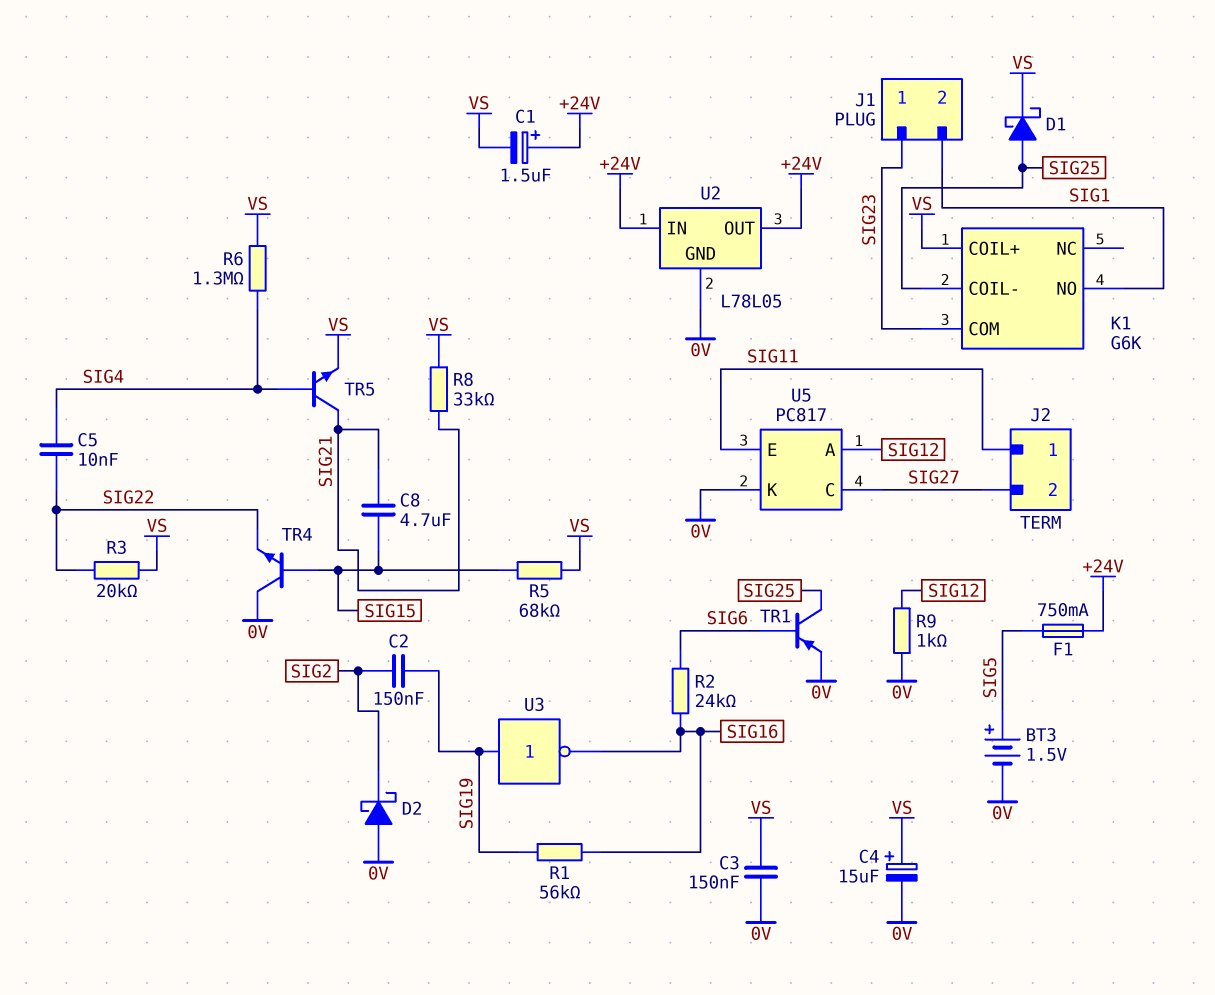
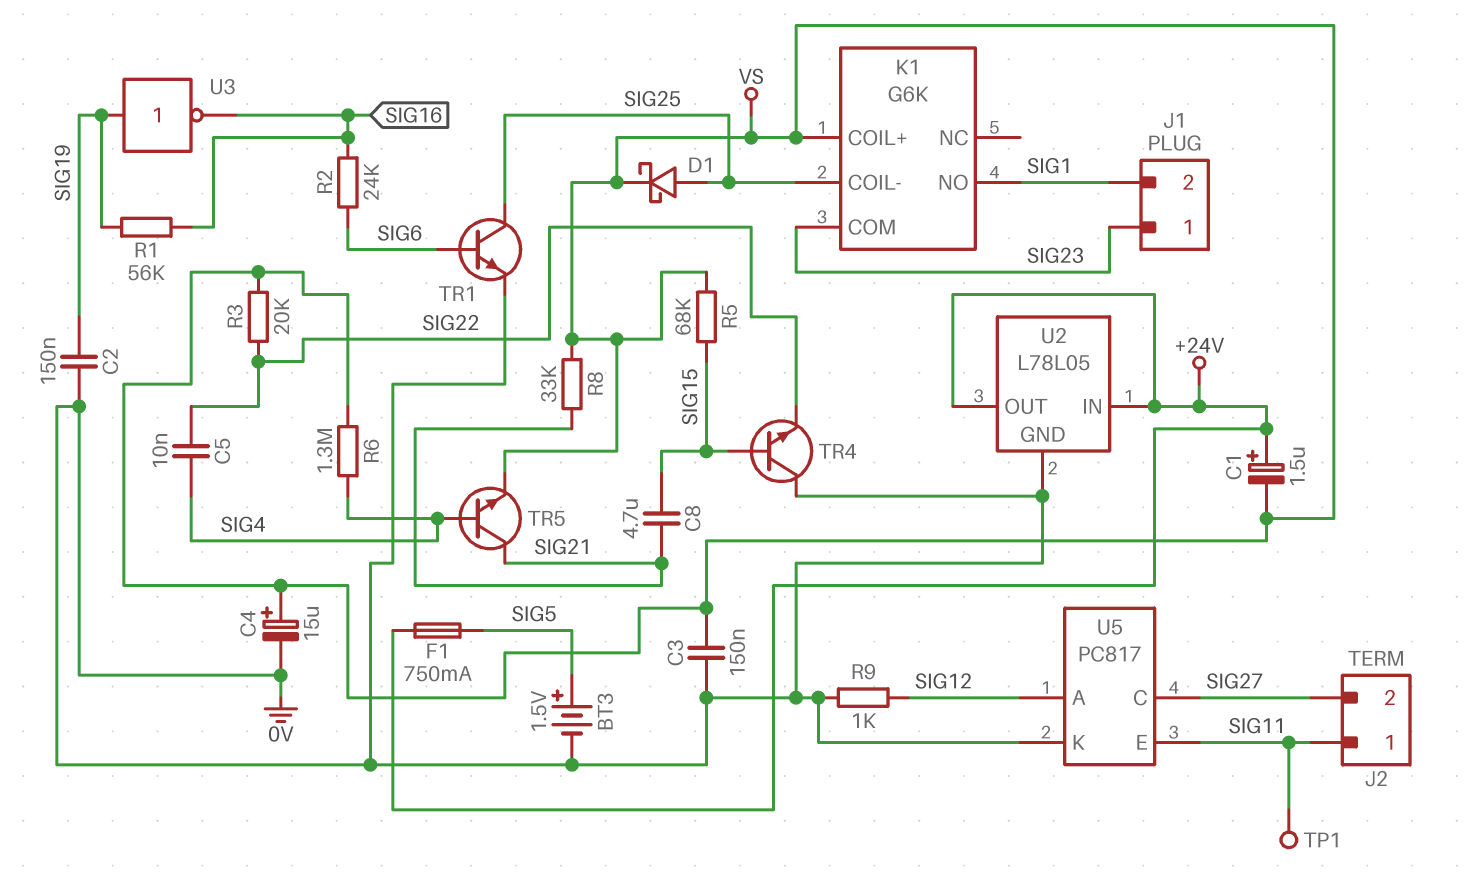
C2: 150nF (SIG2, SIG19) -> 150nF (0V, SIG19)
D2: schottky (A 0V, K SIG2) -> none
TP1: none -> test point (SIG11)
TR1: PNP (B SIG6, C SIG25, E 0V) -> NPN (B SIG6, C SIG25, E 0V)

